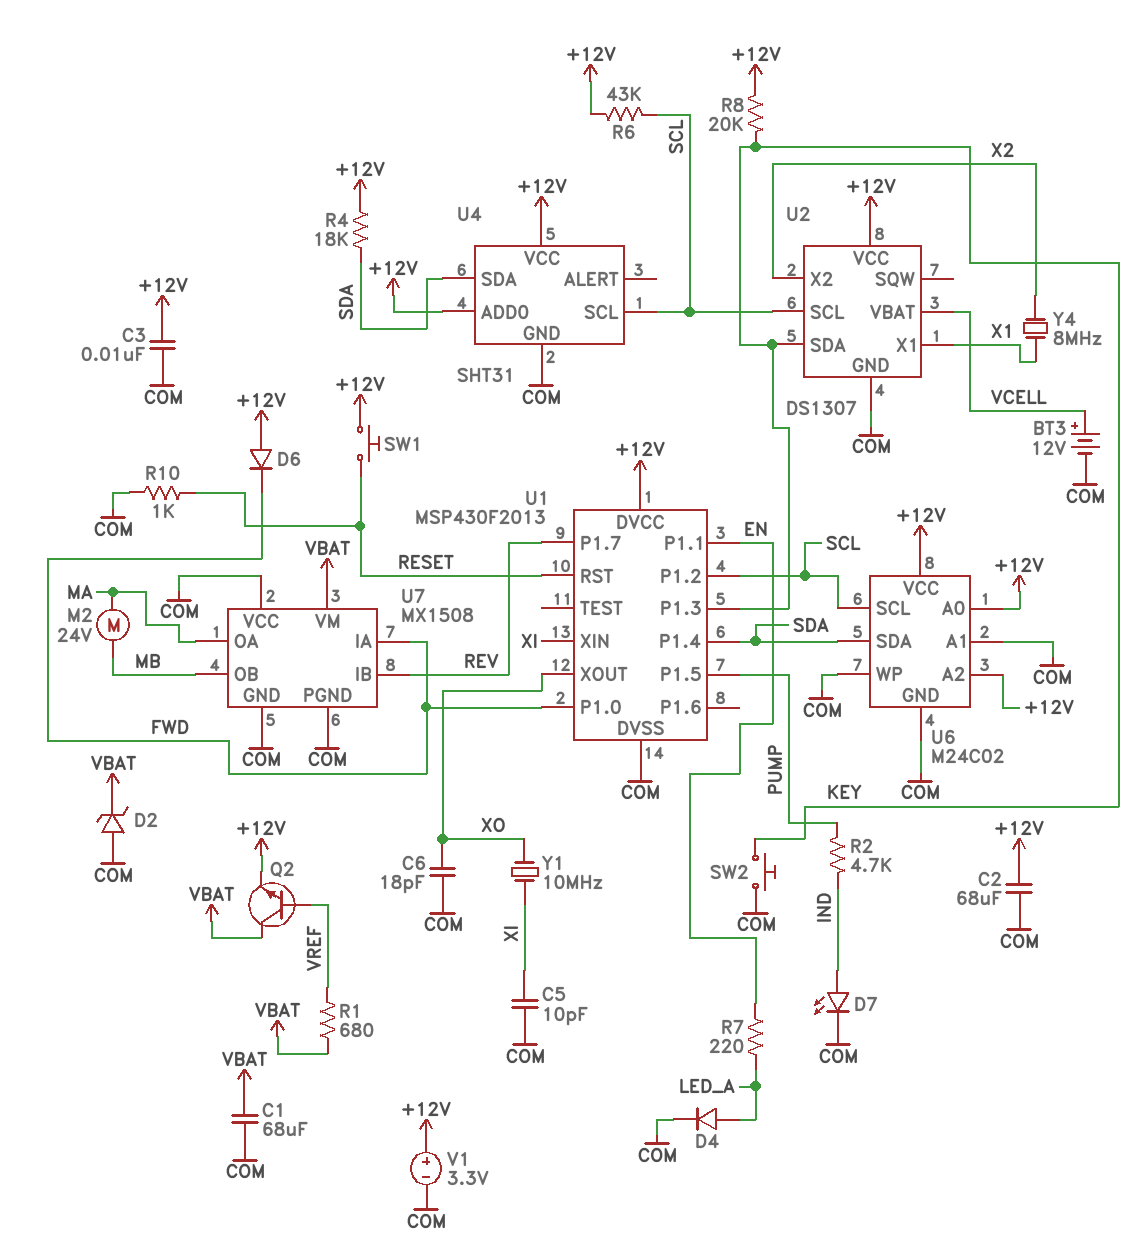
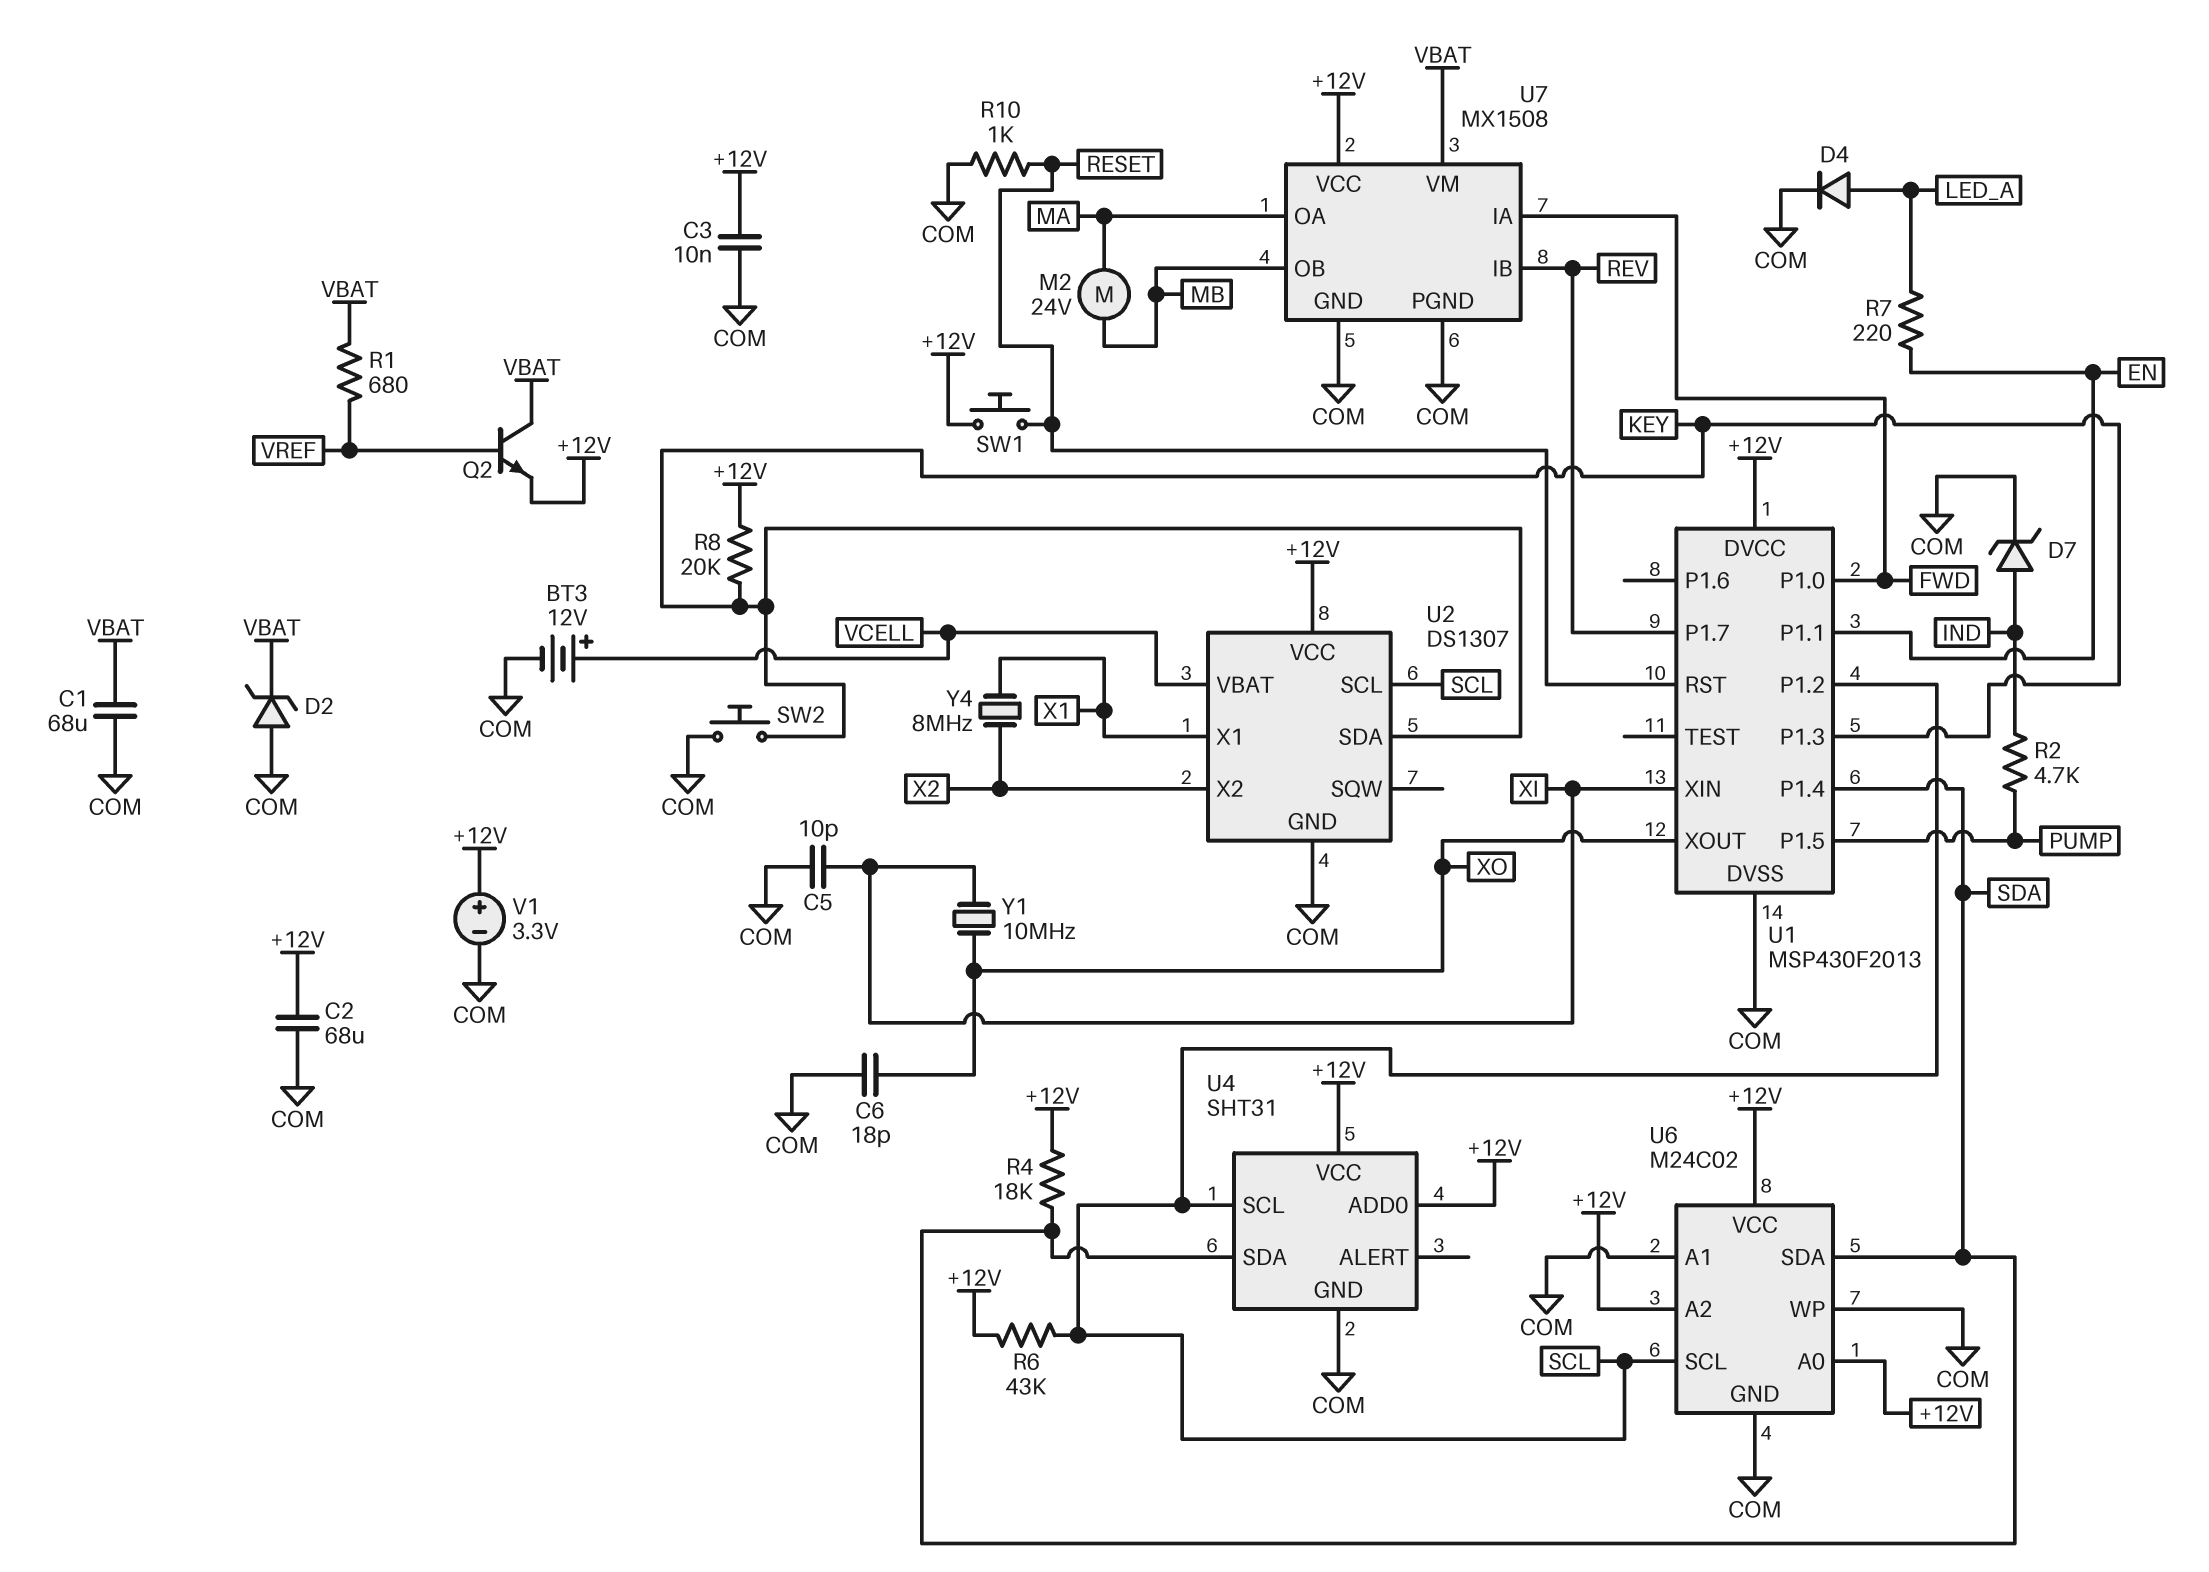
D6: diode (A +12V, K FWD) -> none
D7: LED (A IND, K COM) -> zener (A IND, K COM)
U7 pin VCC: COM -> +12V

